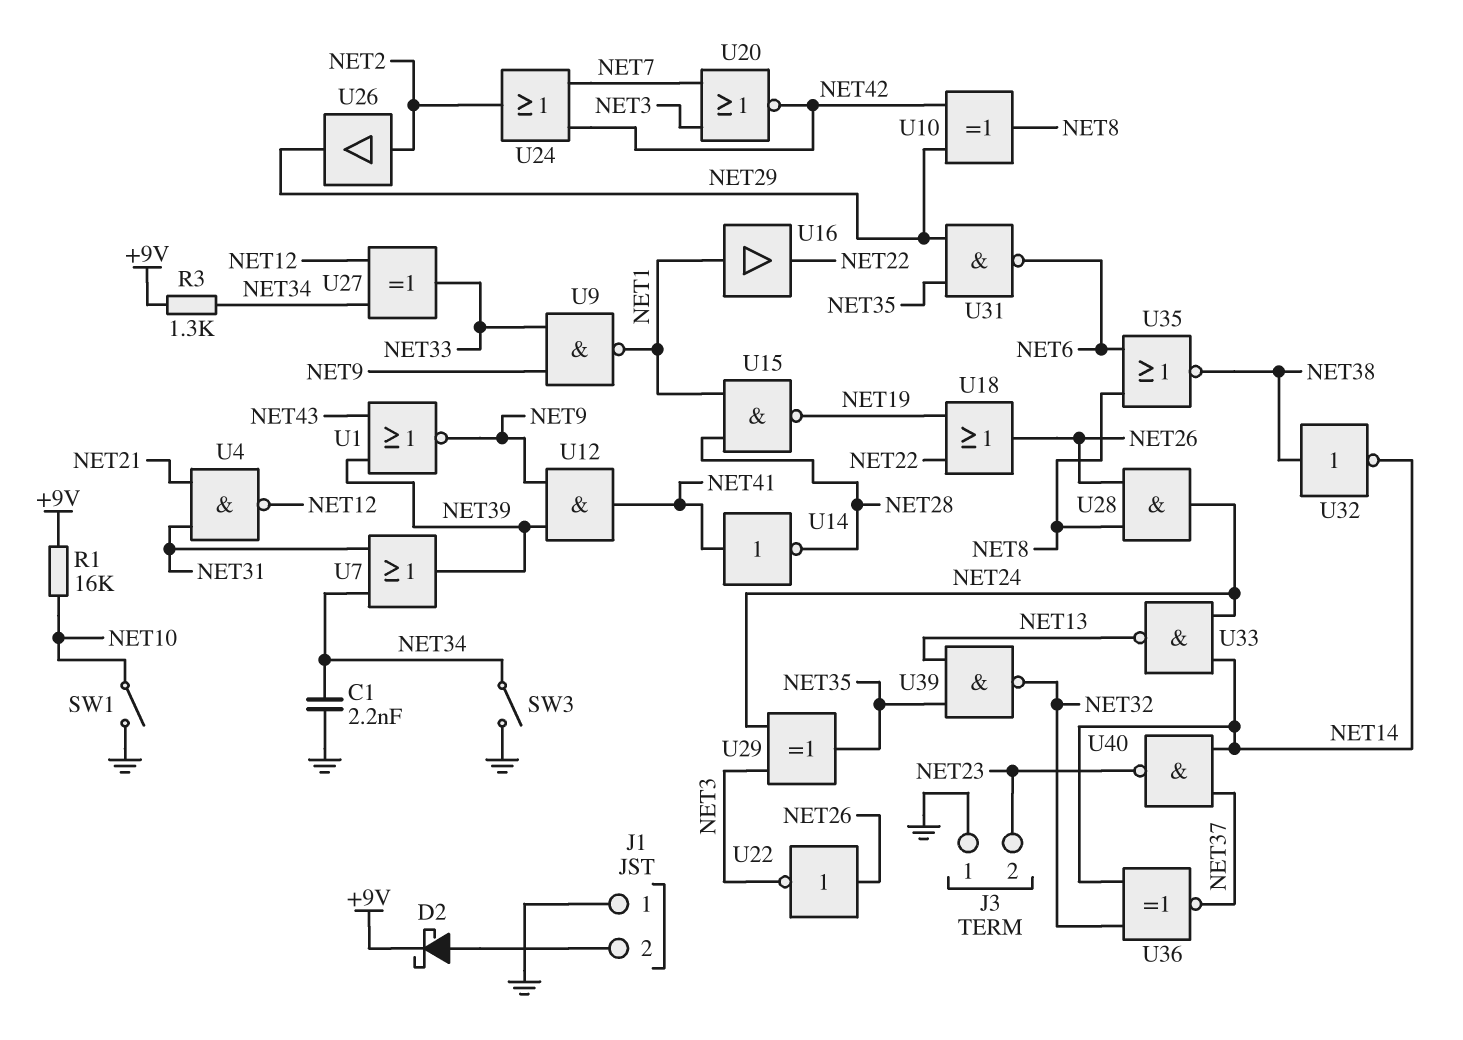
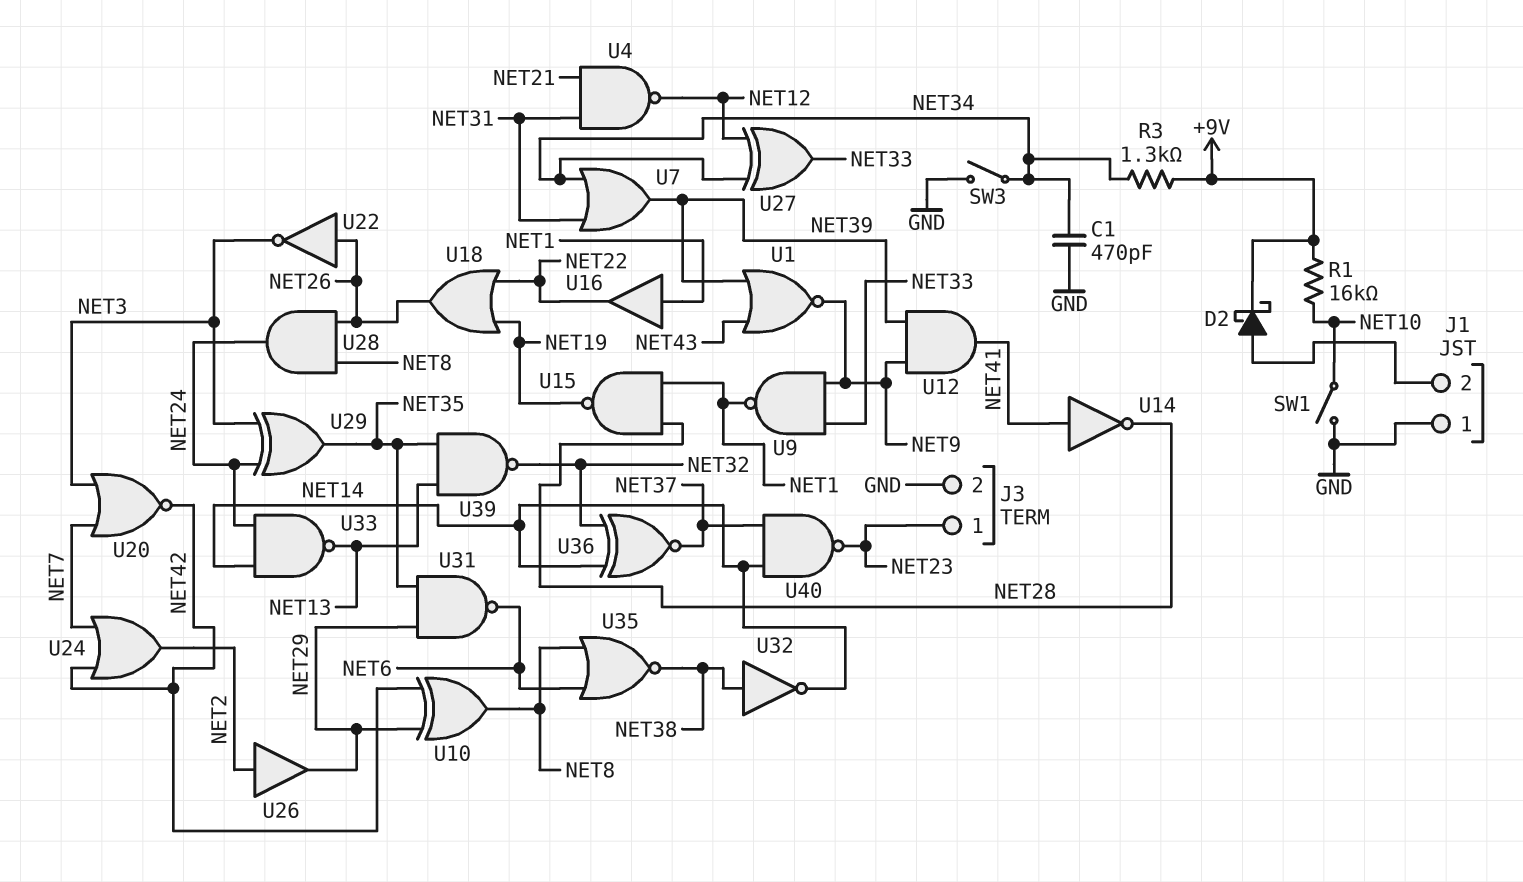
C1: 2.2nF (GND, NET34) -> 470pF (GND, NET34)
J3 pin 1: GND -> NET23
J3 pin 2: NET23 -> GND

